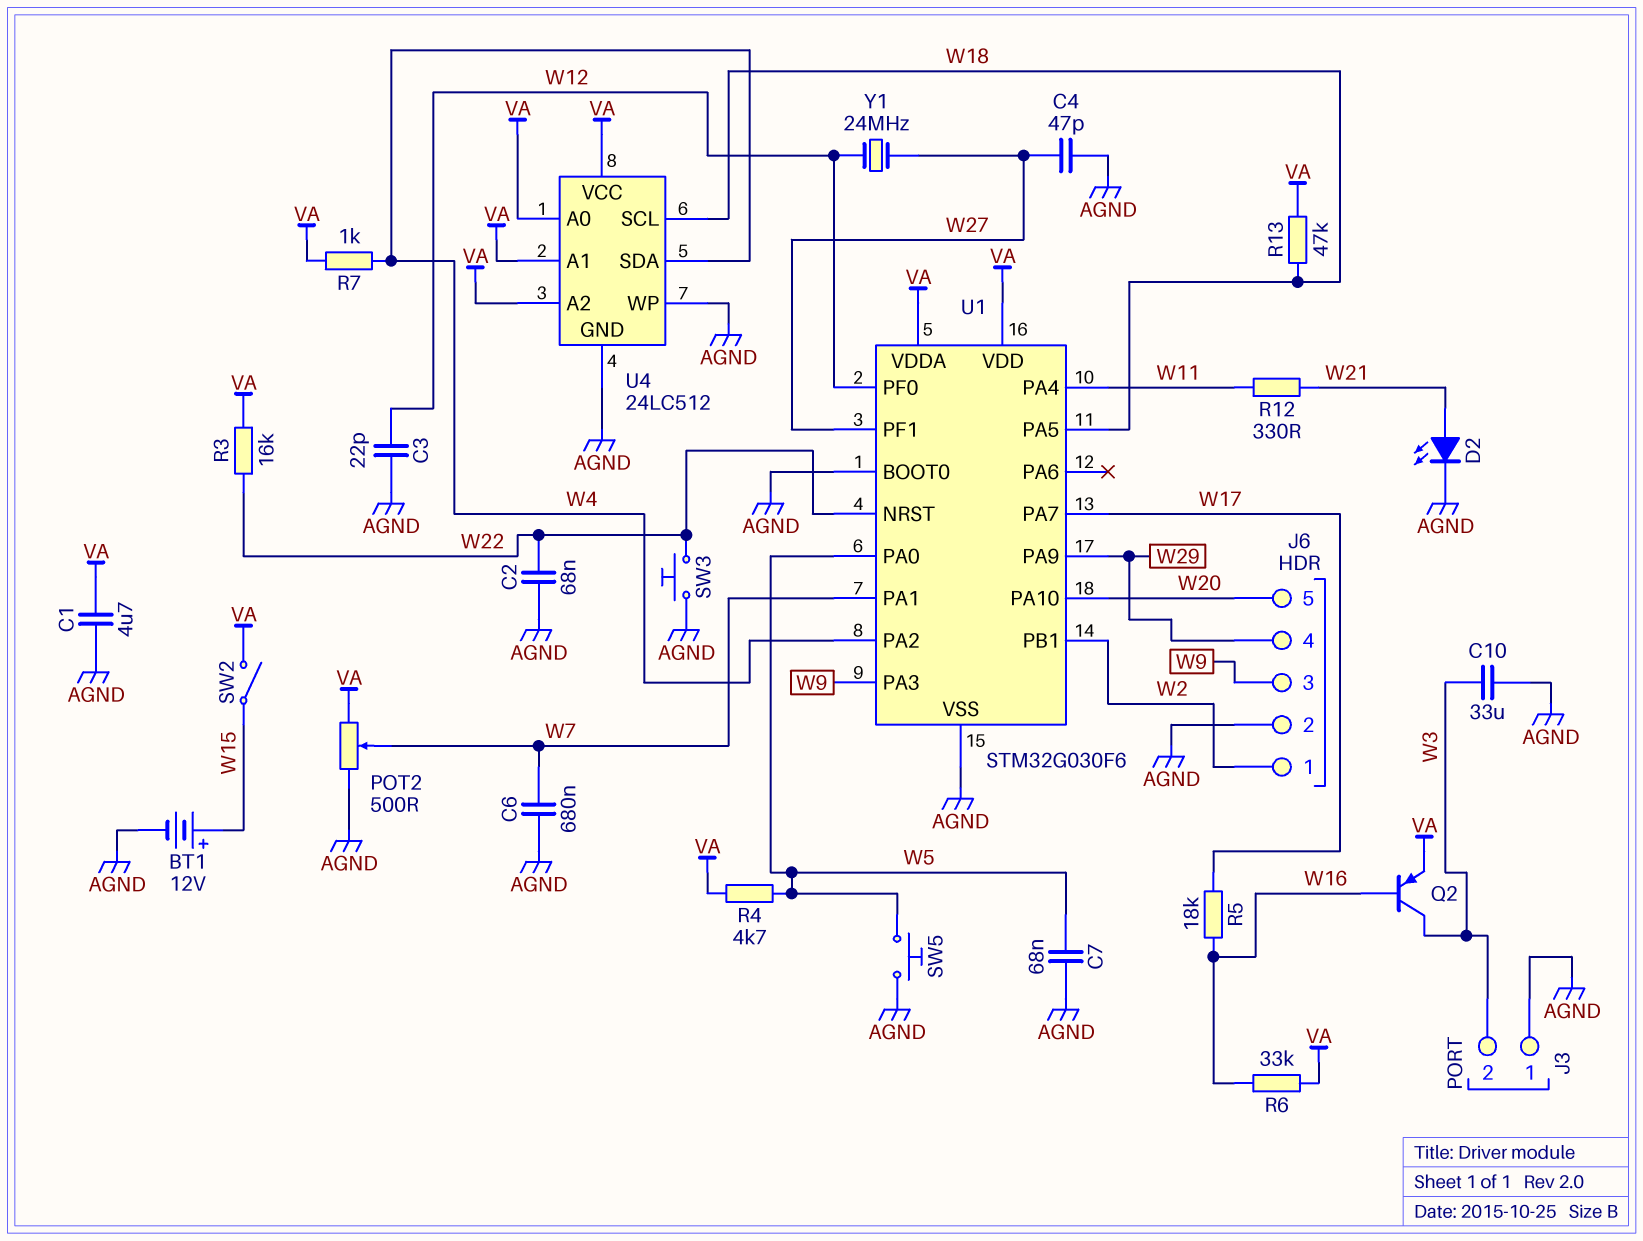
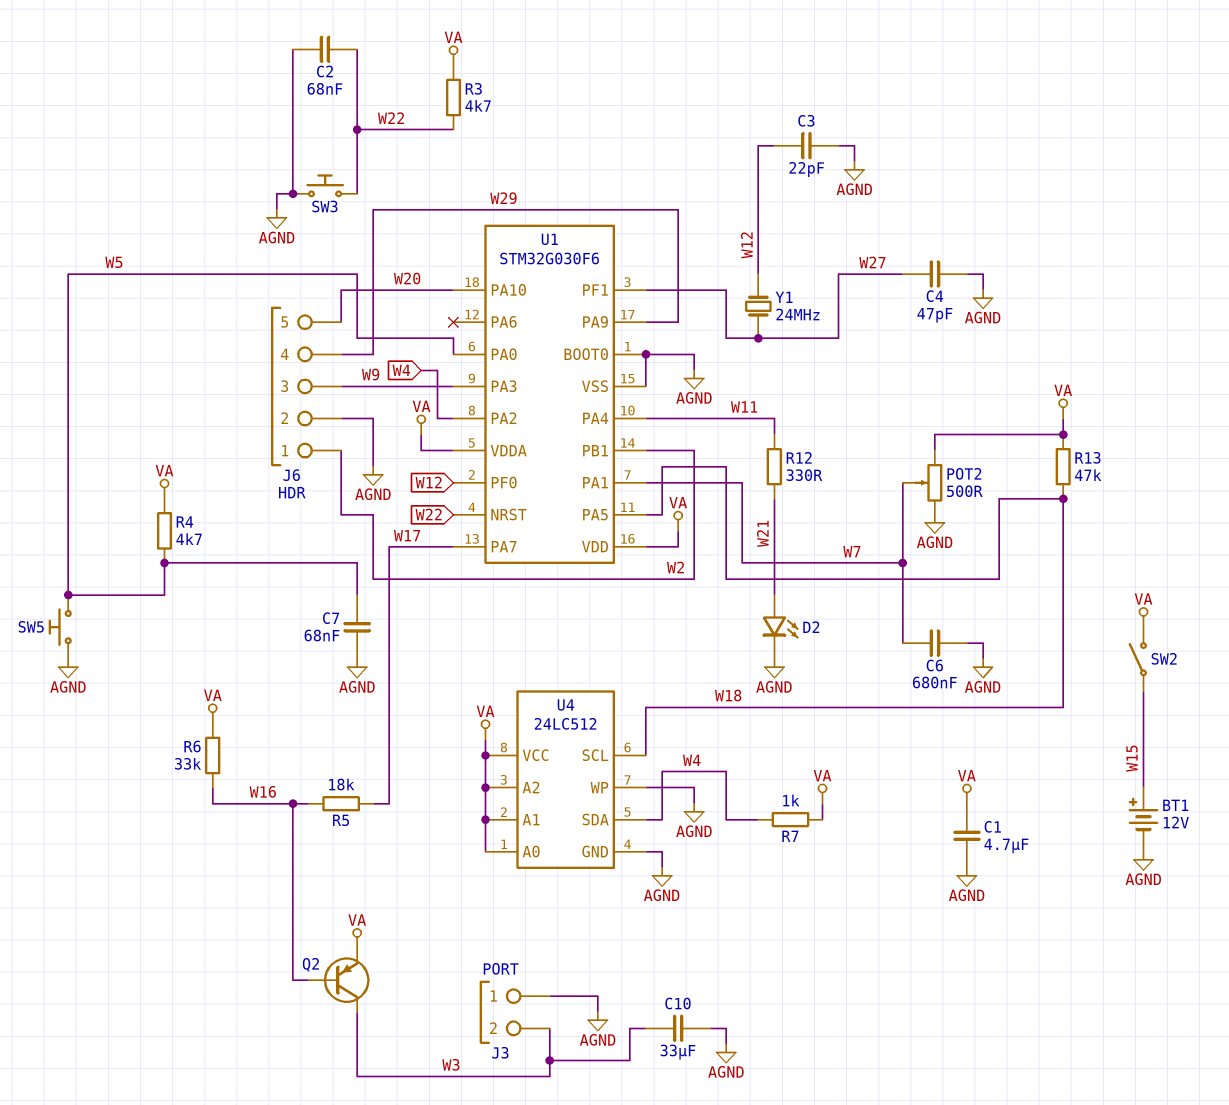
R3: 16k (VA, W22) -> 4.7k (VA, W22)

